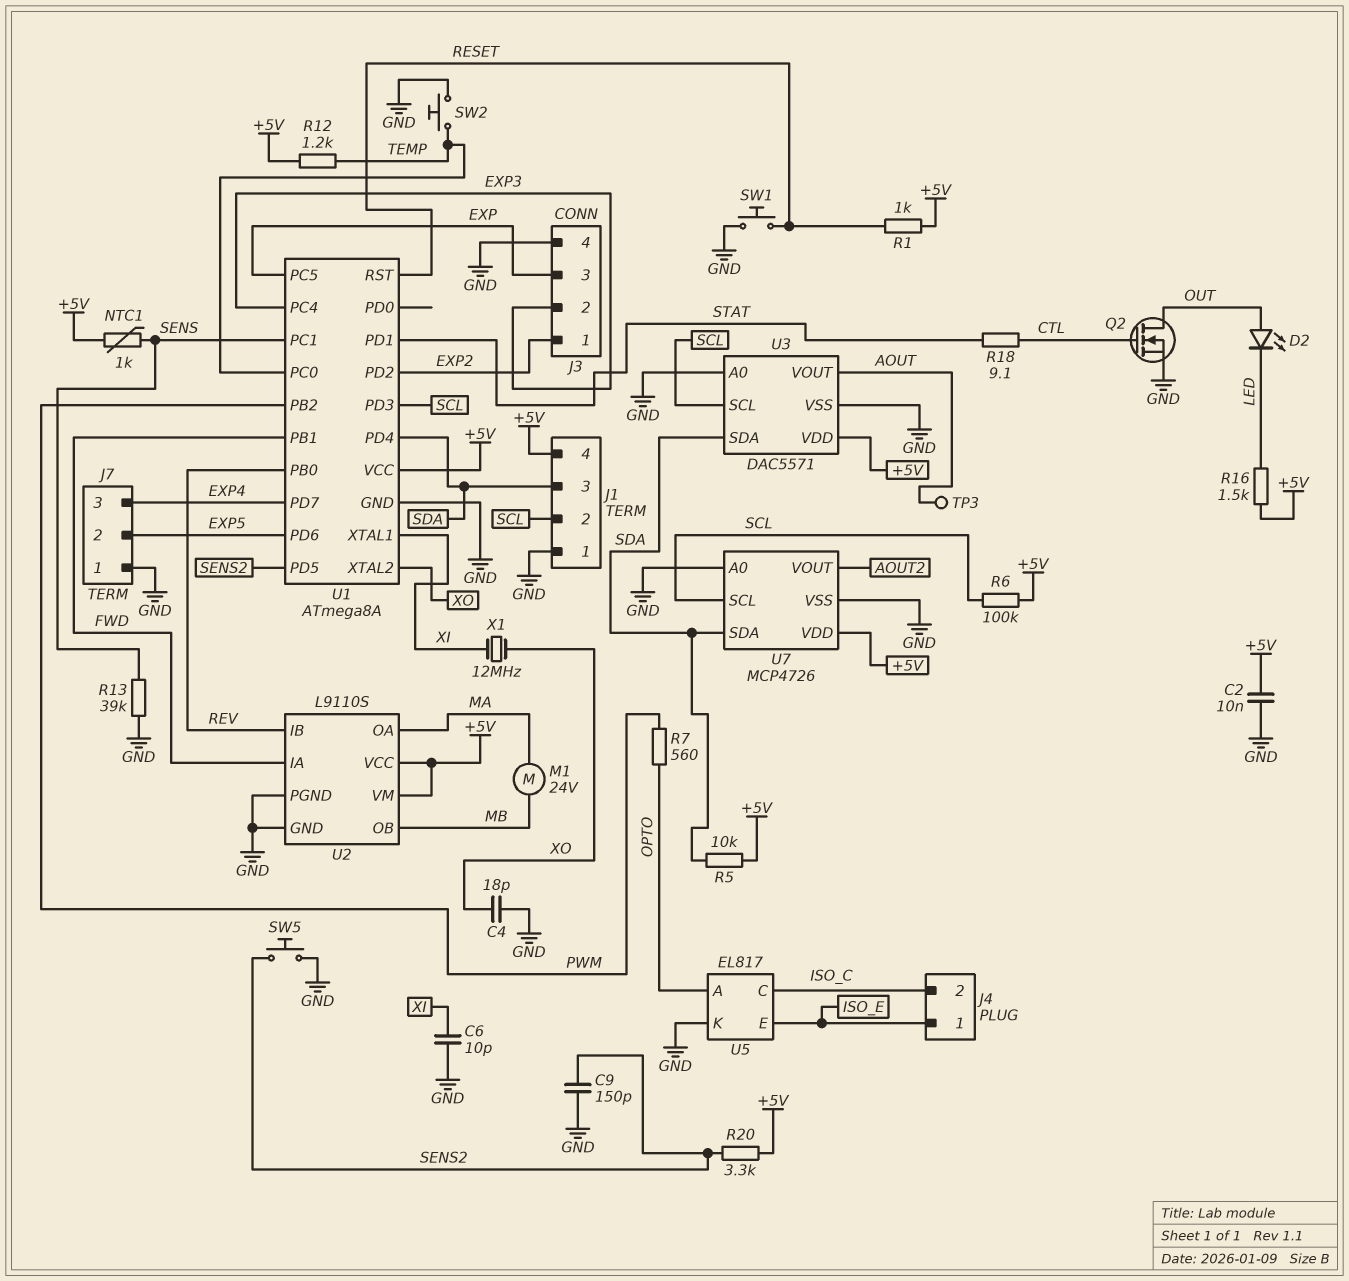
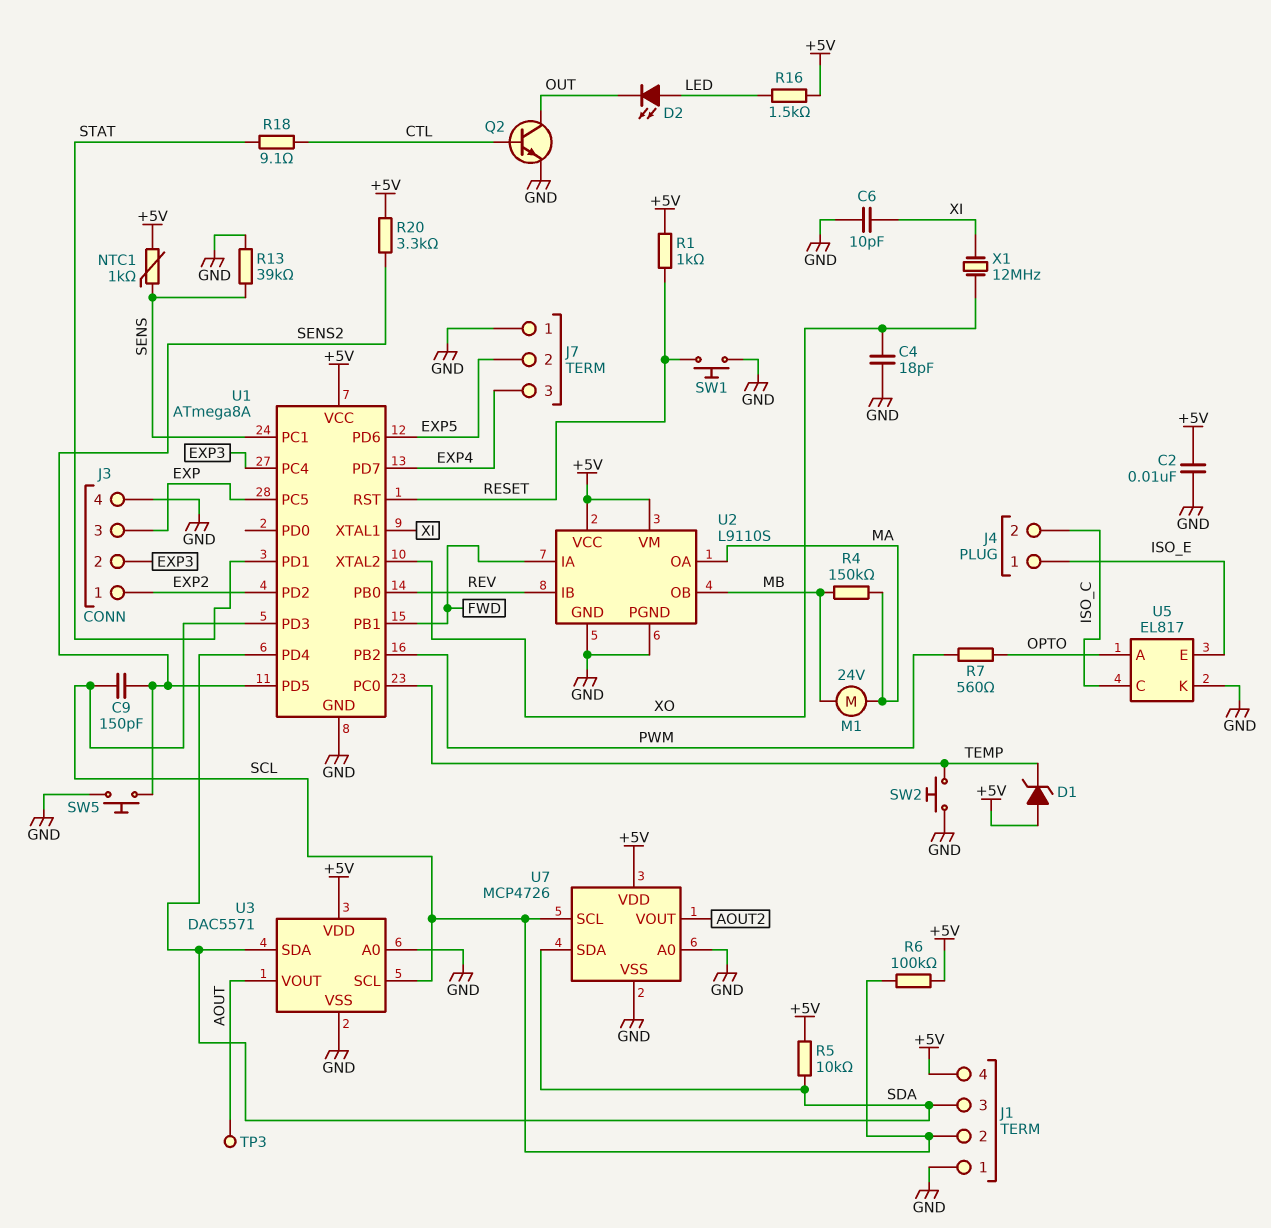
C9: 150pF (GND, SENS2) -> 150pF (SCL, SENS2)
D1: none -> zener (A +5V, K TEMP)
D2: LED (A OUT, K LED) -> LED (A LED, K OUT)
Q2: NMOS (G CTL, D OUT, S GND) -> NPN (B CTL, C OUT, E GND)
R4: none -> 150k (MA, MB)
R12: 1.2k (+5V, TEMP) -> none

